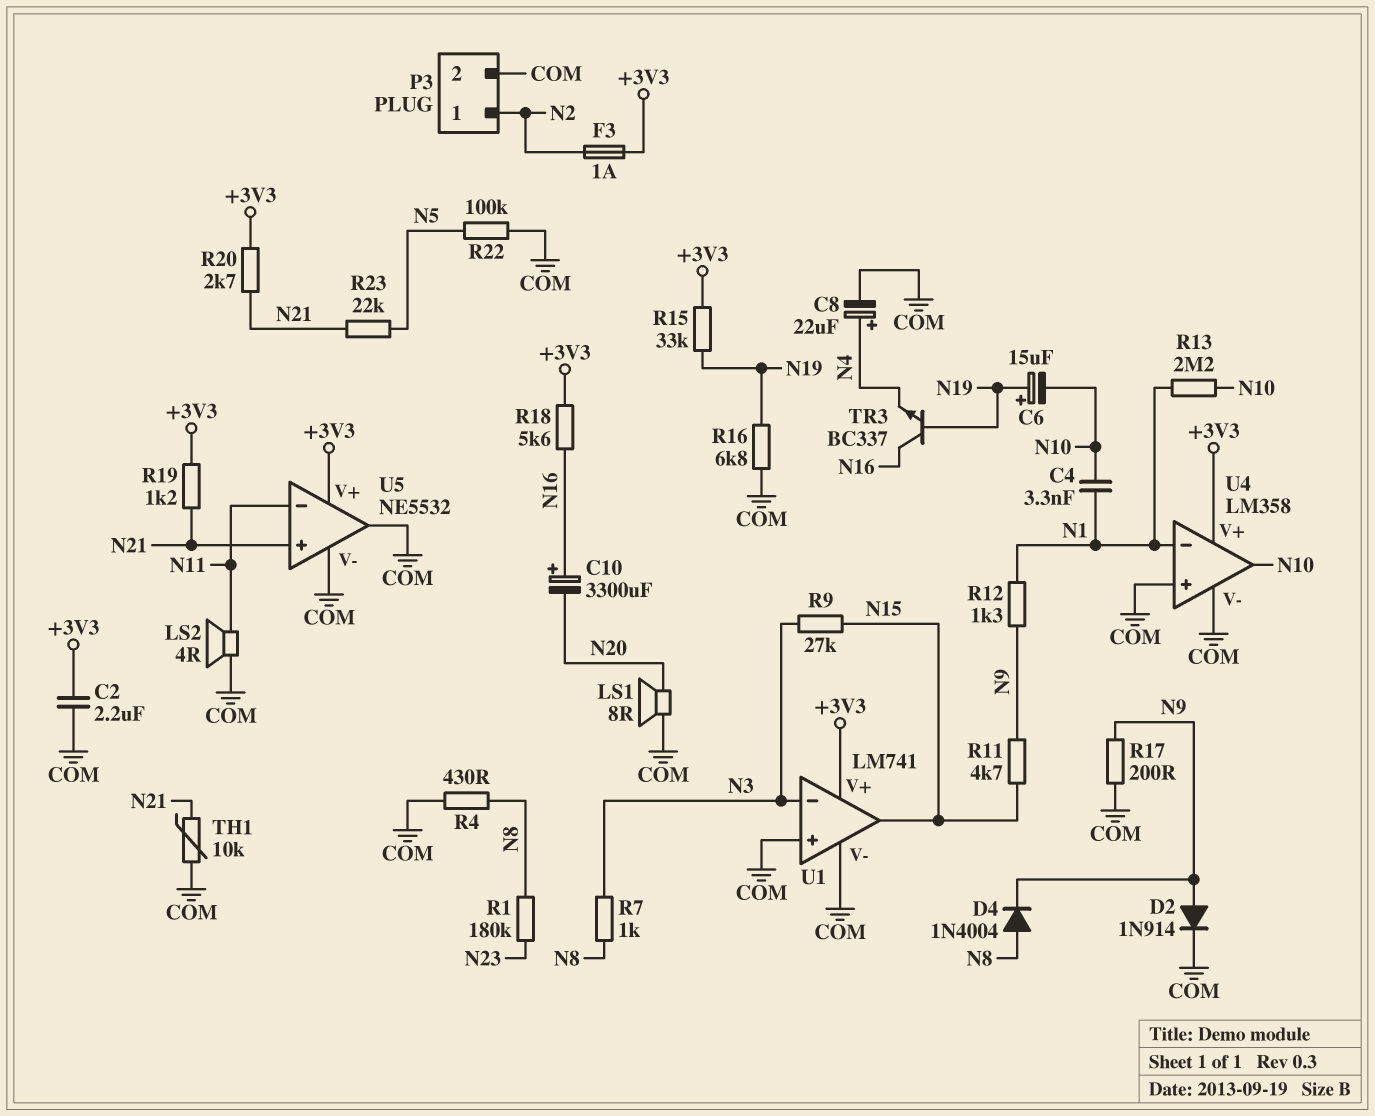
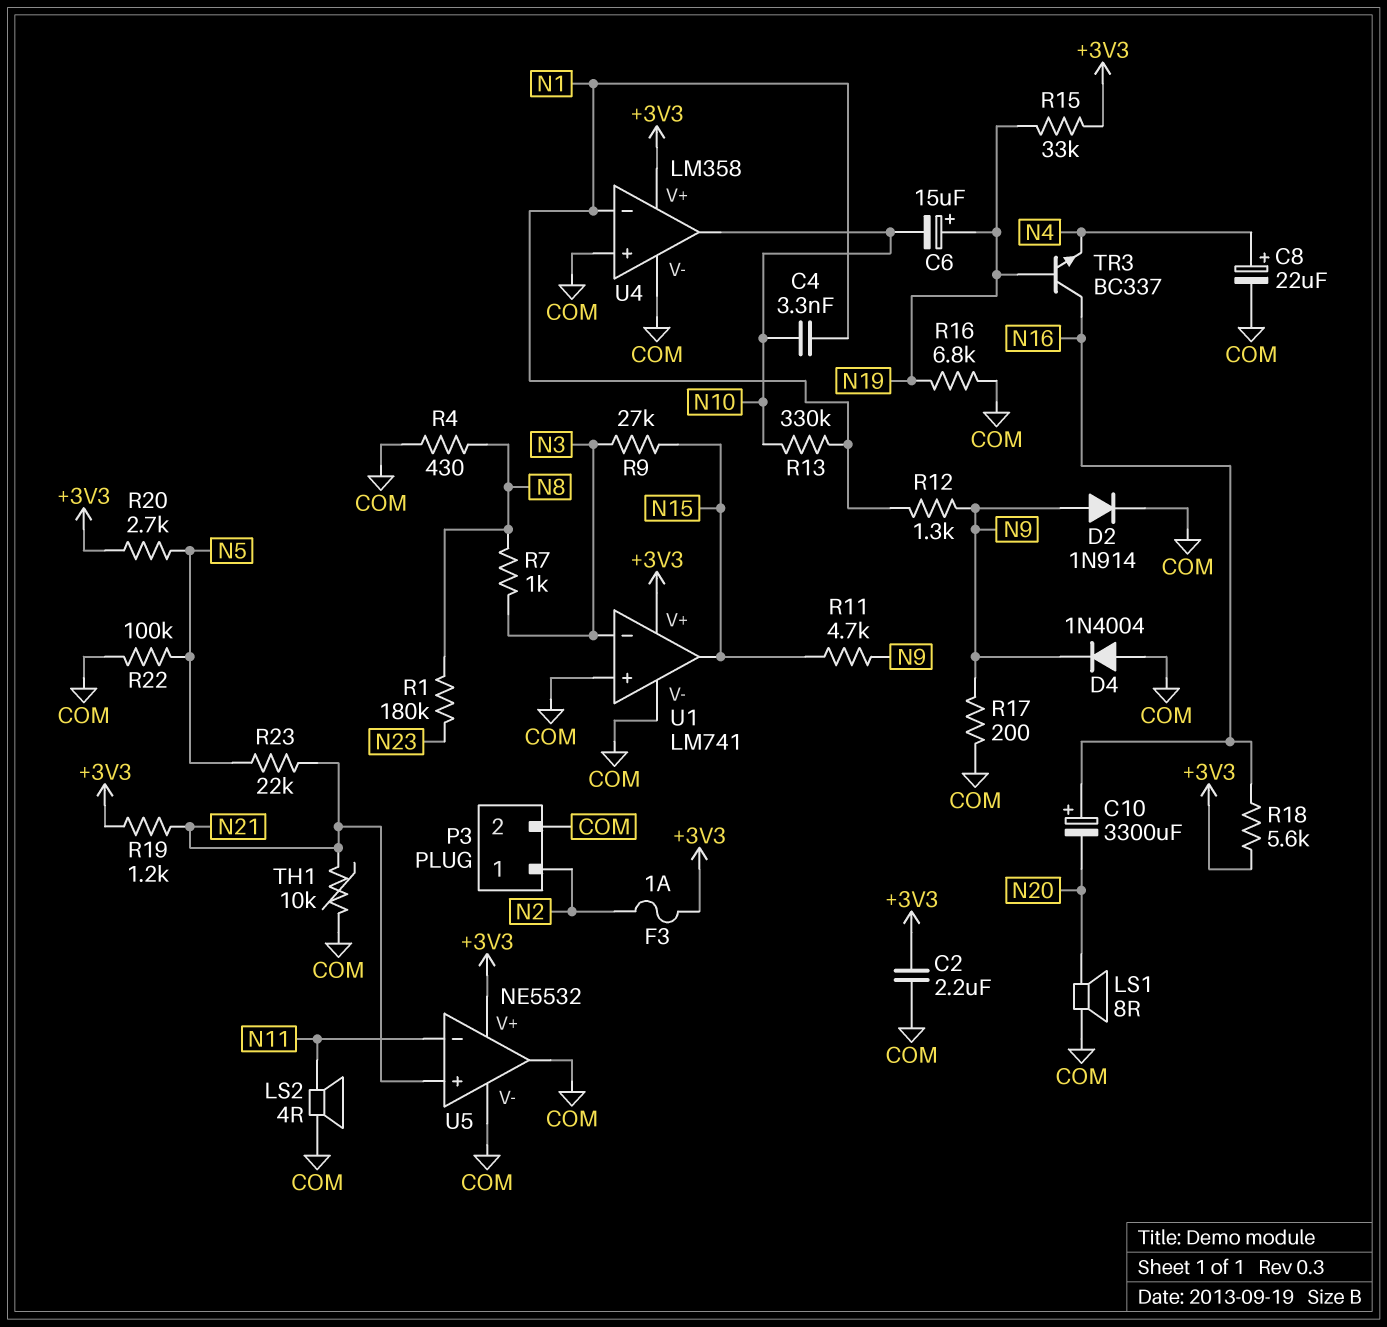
D4: diode 1N4004 (A N8, K N9) -> diode 1N4004 (A COM, K N9)
R13: 2.2M (N1, N10) -> 330k (N1, N10)
R20: 2.7k (+3V3, N21) -> 2.7k (+3V3, N5)

